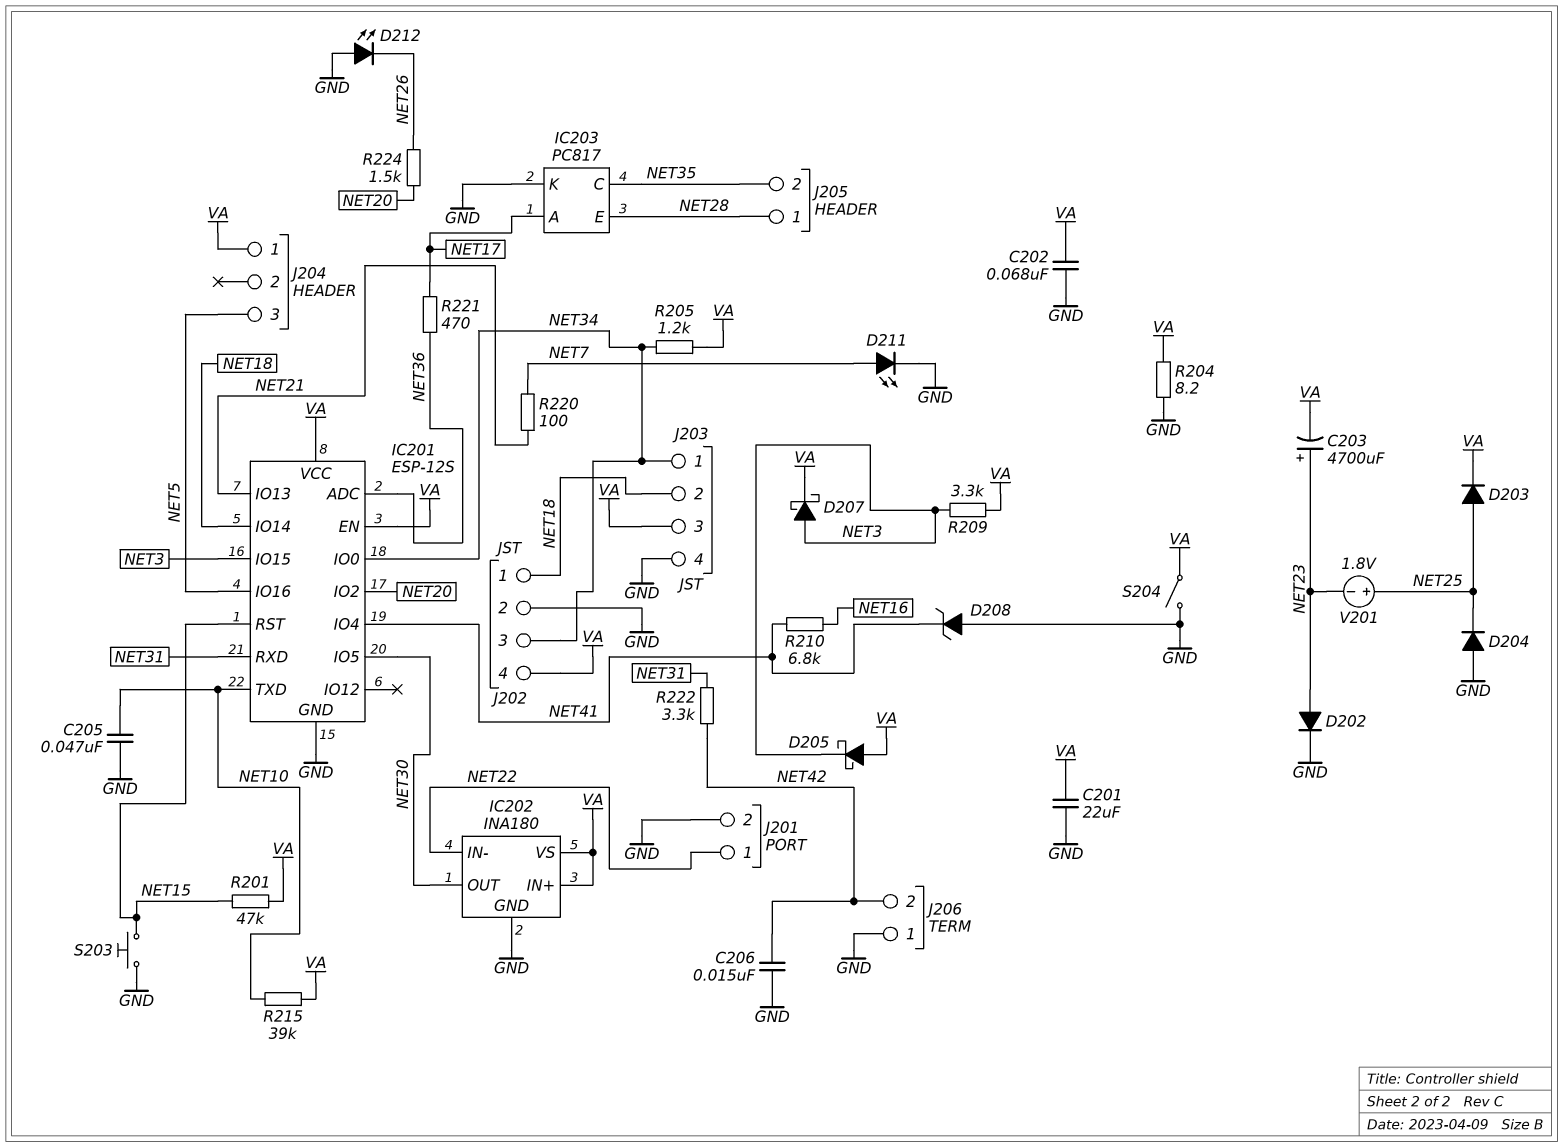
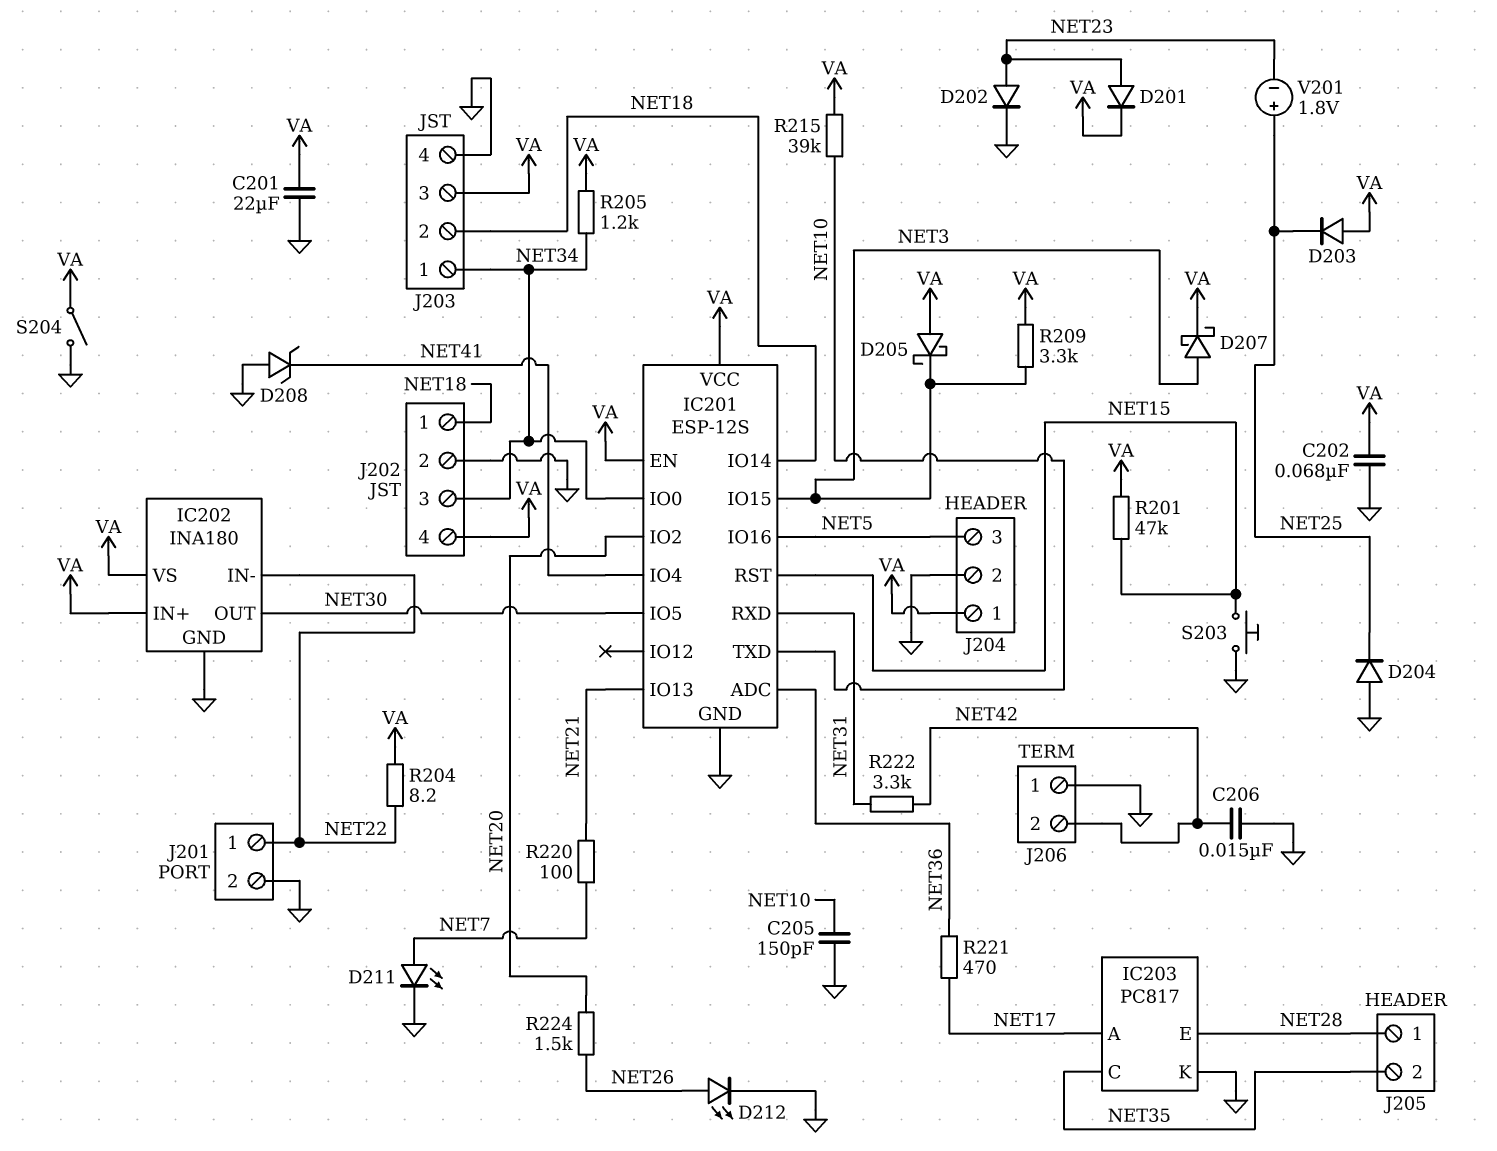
C203: 4700uF (plus NET23, minus VA) -> none
C205: 47nF (GND, NET10) -> 150pF (GND, NET10)
D201: none -> diode (A NET23, K VA)
D203: diode (A NET25, K VA) -> diode (A VA, K NET25)
D212: LED (A GND, K NET26) -> LED (A NET26, K GND)
J204 pin 2: none -> GND
R204: 8.2 (GND, VA) -> 8.2 (NET22, VA)
R210: 6.8k (NET16, NET41) -> none

